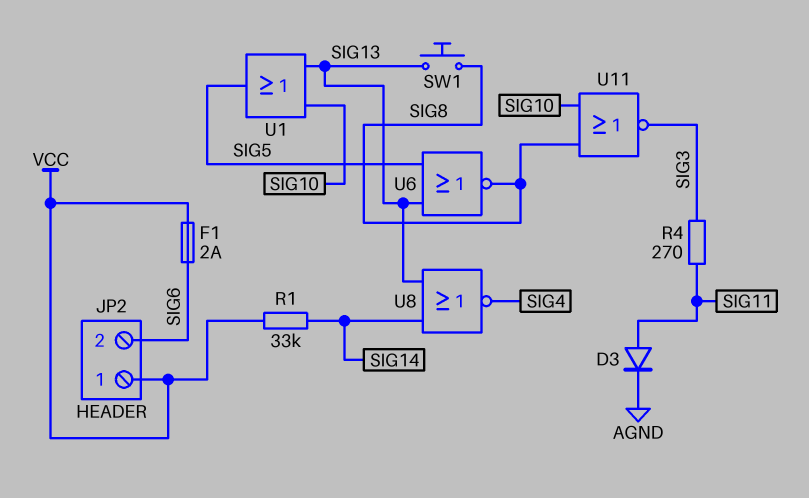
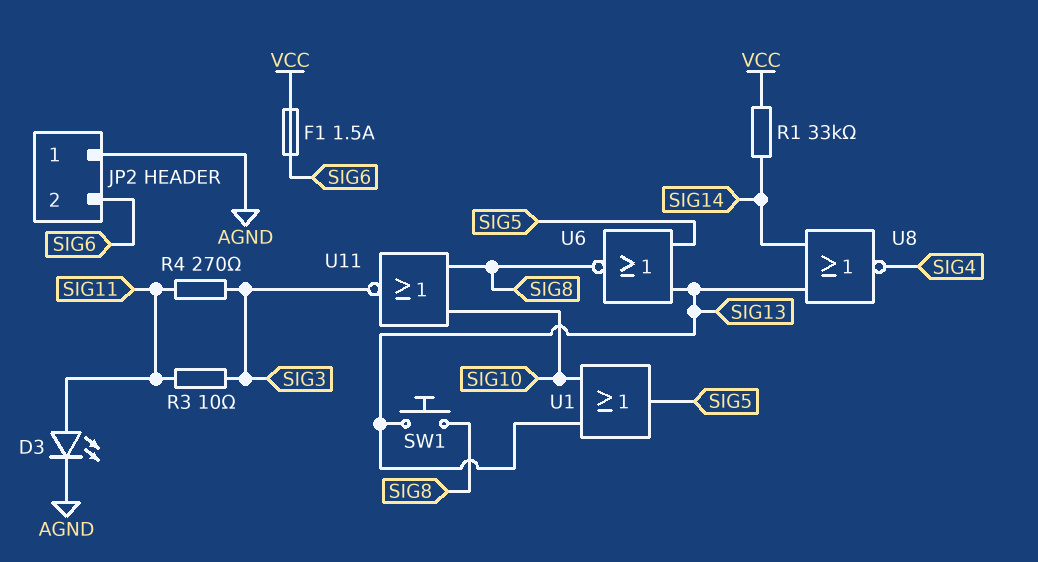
D3: diode (A SIG11, K AGND) -> LED (A SIG11, K AGND)
F1: 2A (SIG6, VCC) -> 1.5A (SIG6, VCC)
JP2 pin 1: VCC -> AGND
R3: none -> 10 (SIG3, SIG11)

